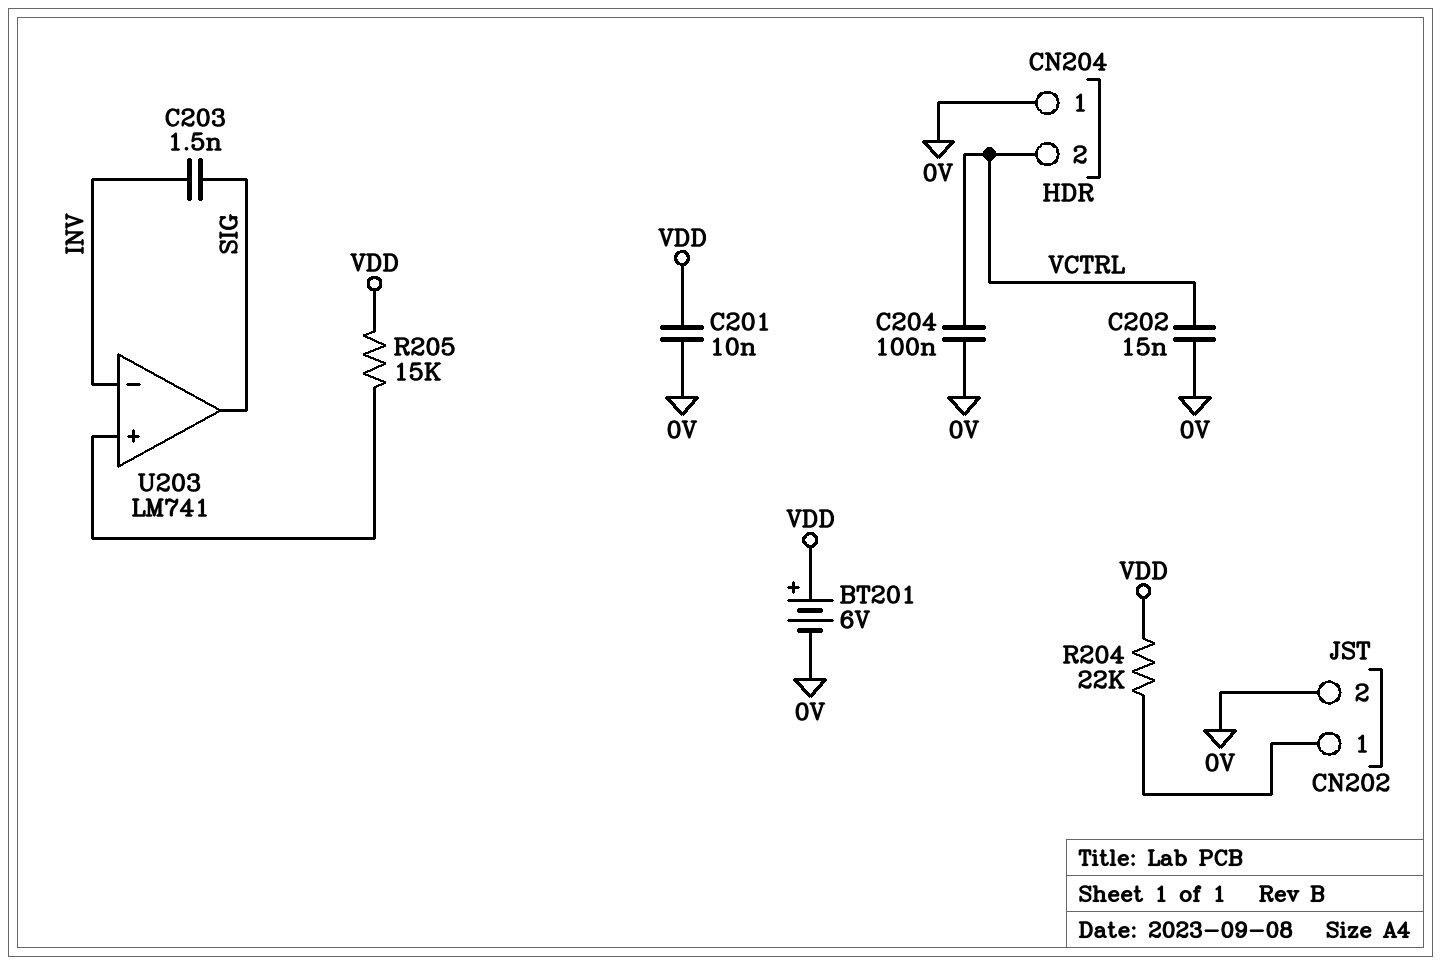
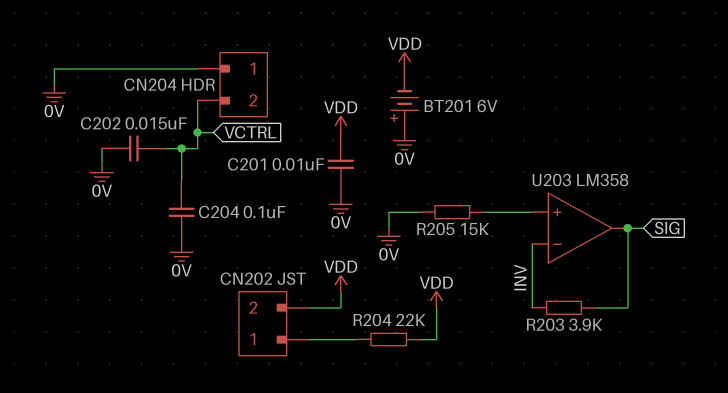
BT201: 6V (plus VDD, minus 0V) -> 6V (plus 0V, minus VDD)
C203: 1.5nF (INV, SIG) -> none
CN202 pin 2: 0V -> VDD
R203: none -> 3.9k (INV, SIG)
R205: 15k (U203/in+, VDD) -> 15k (0V, U203/in+)
U203: LM741 -> LM358

